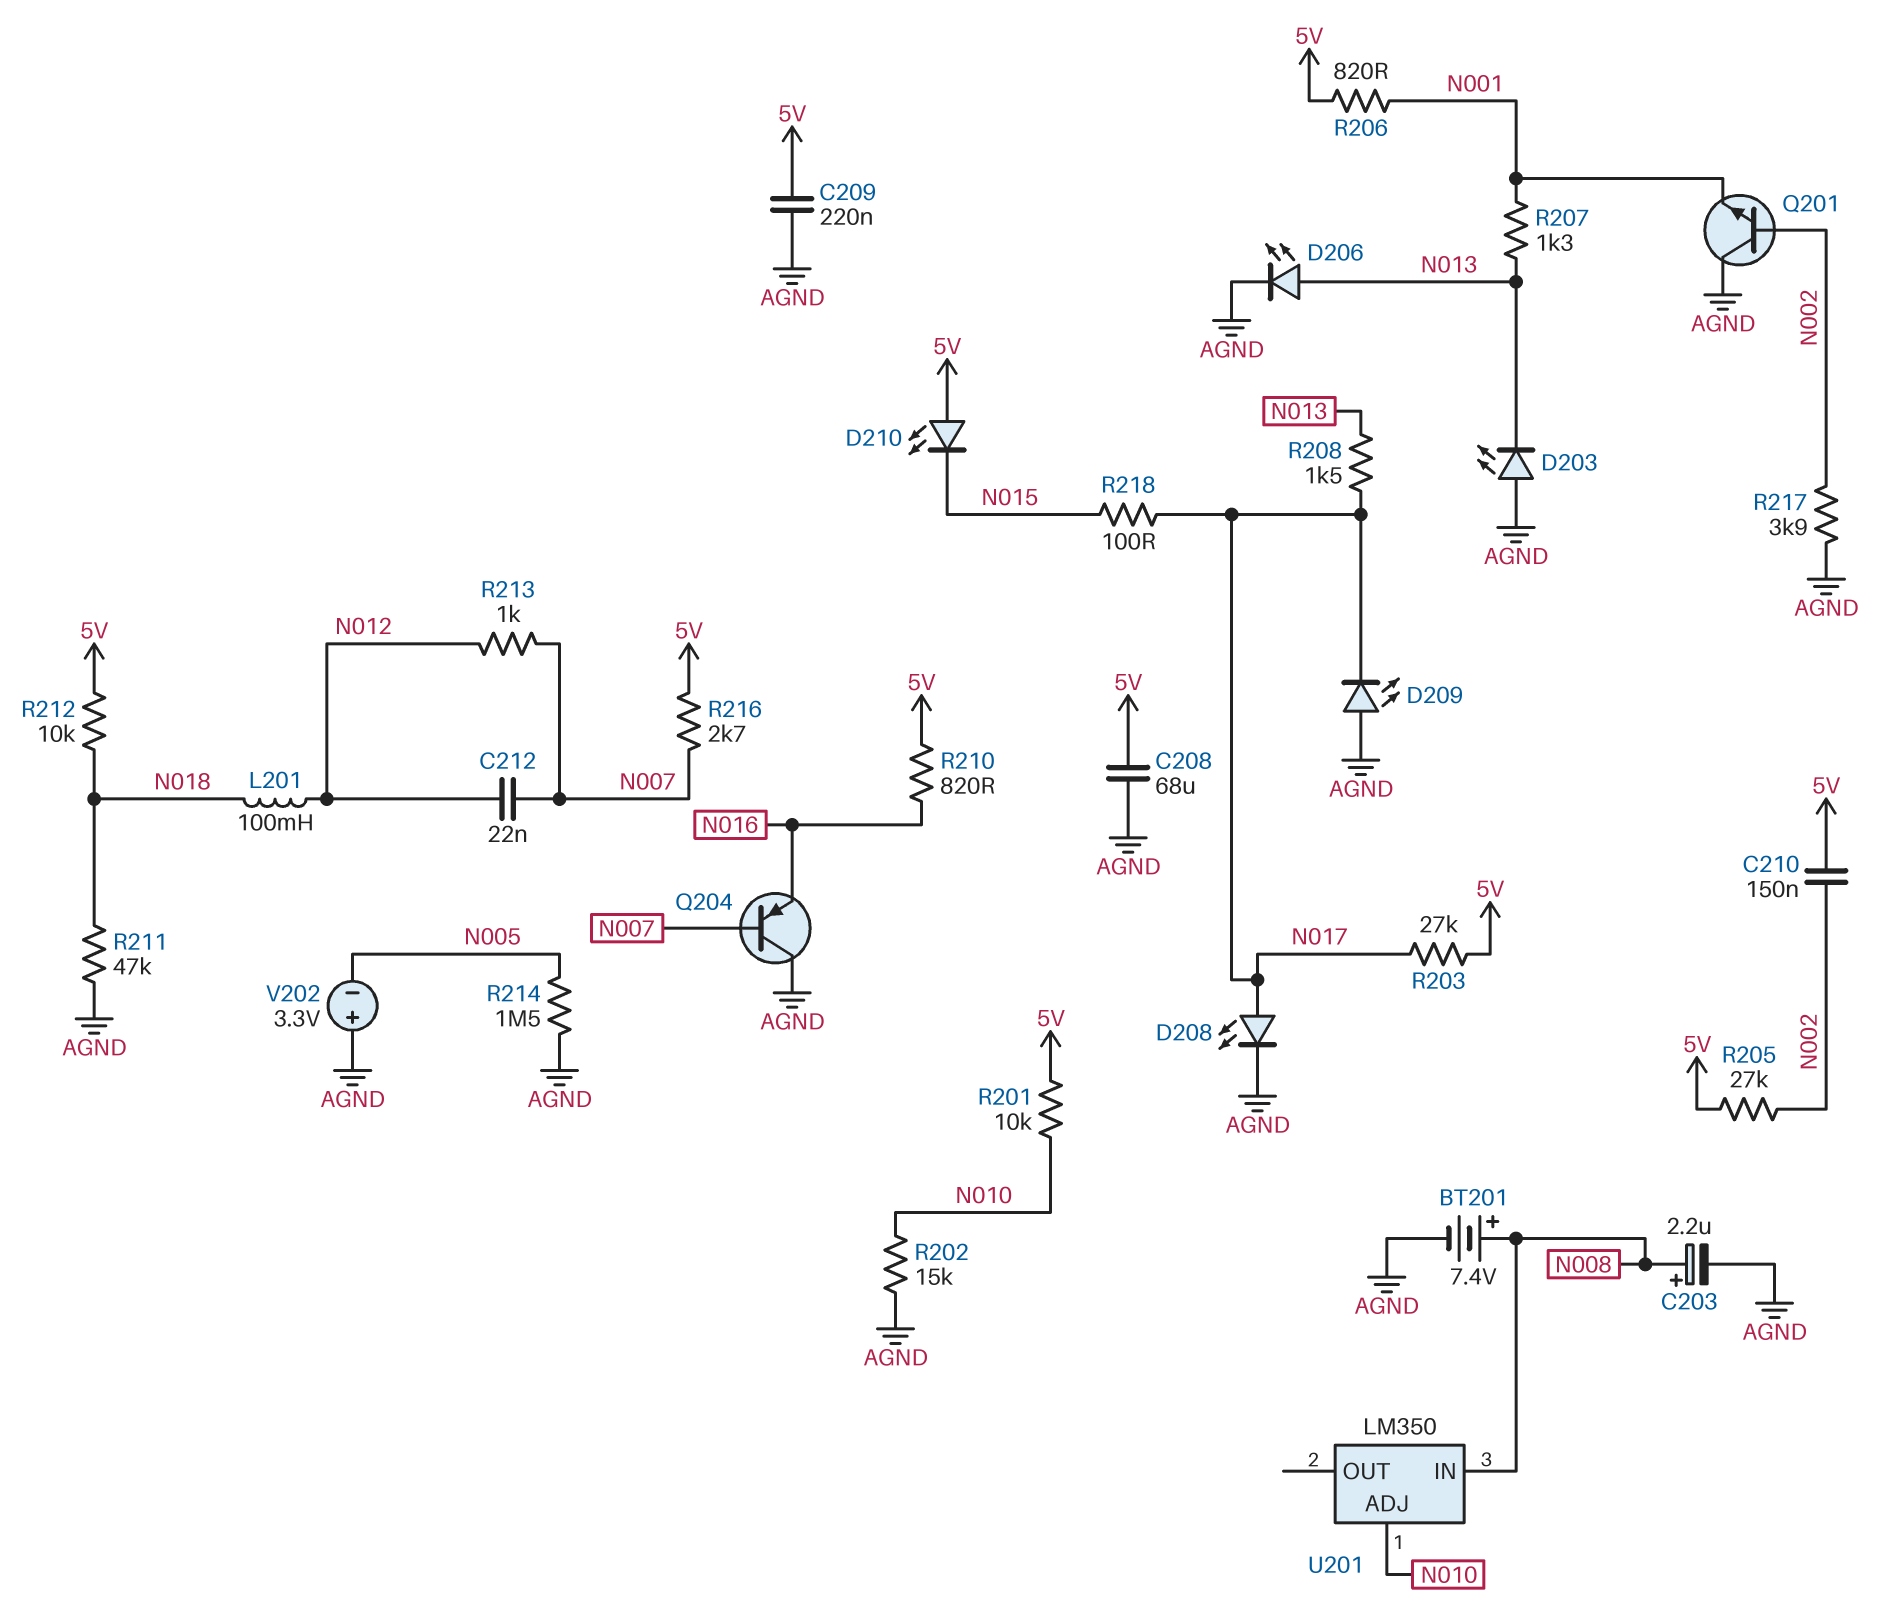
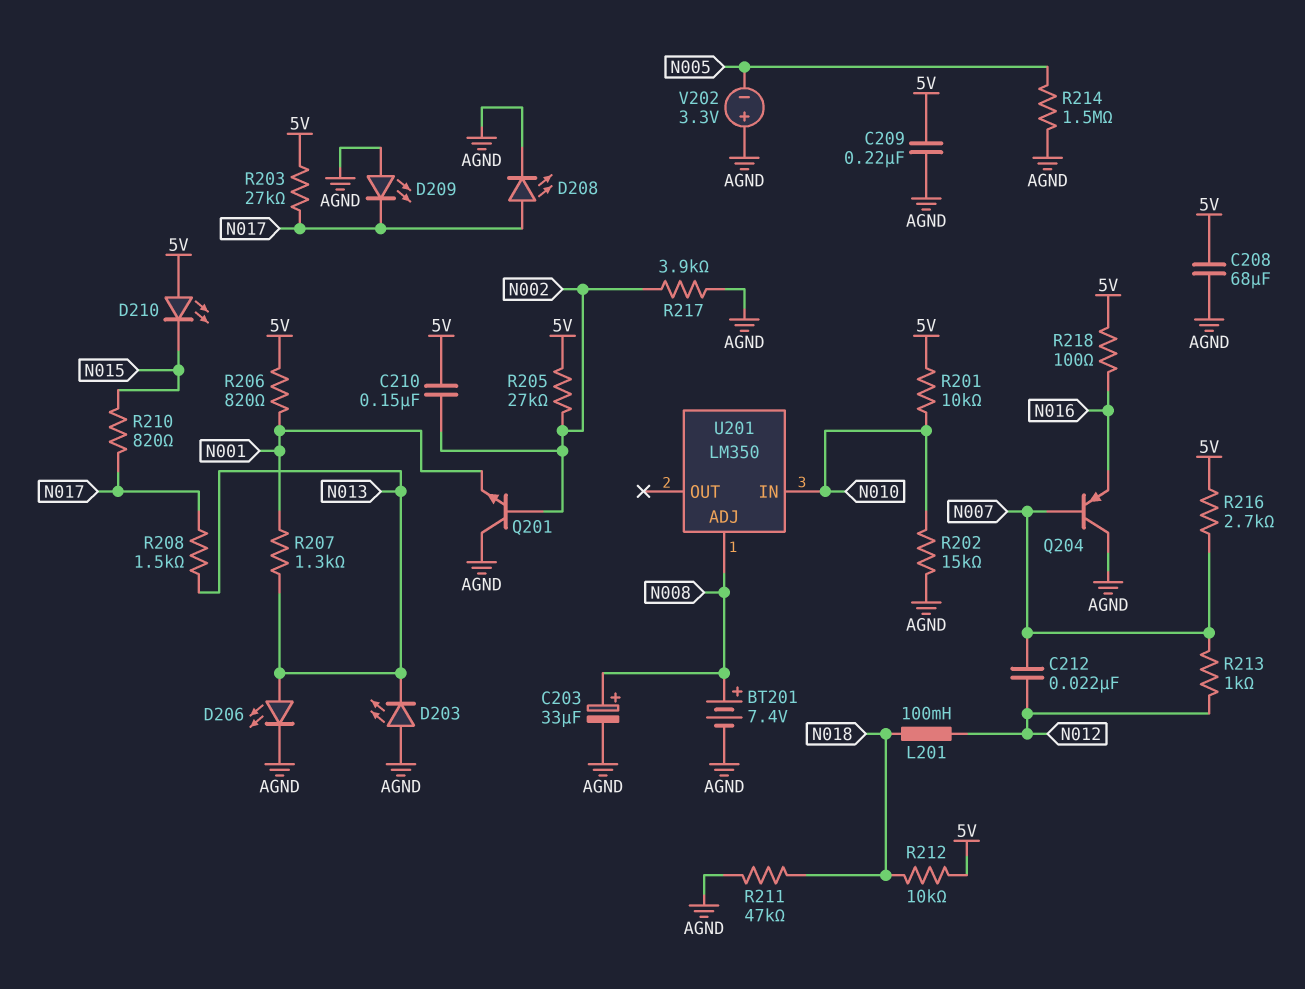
C203: 2.2uF (plus N008, minus AGND) -> 33uF (plus N008, minus AGND)
R210: 820 (5V, N016) -> 820 (N015, N017)
R218: 100 (N015, N017) -> 100 (5V, N016)
U201 pin ADJ: N010 -> N008
U201 pin IN: N008 -> N010

